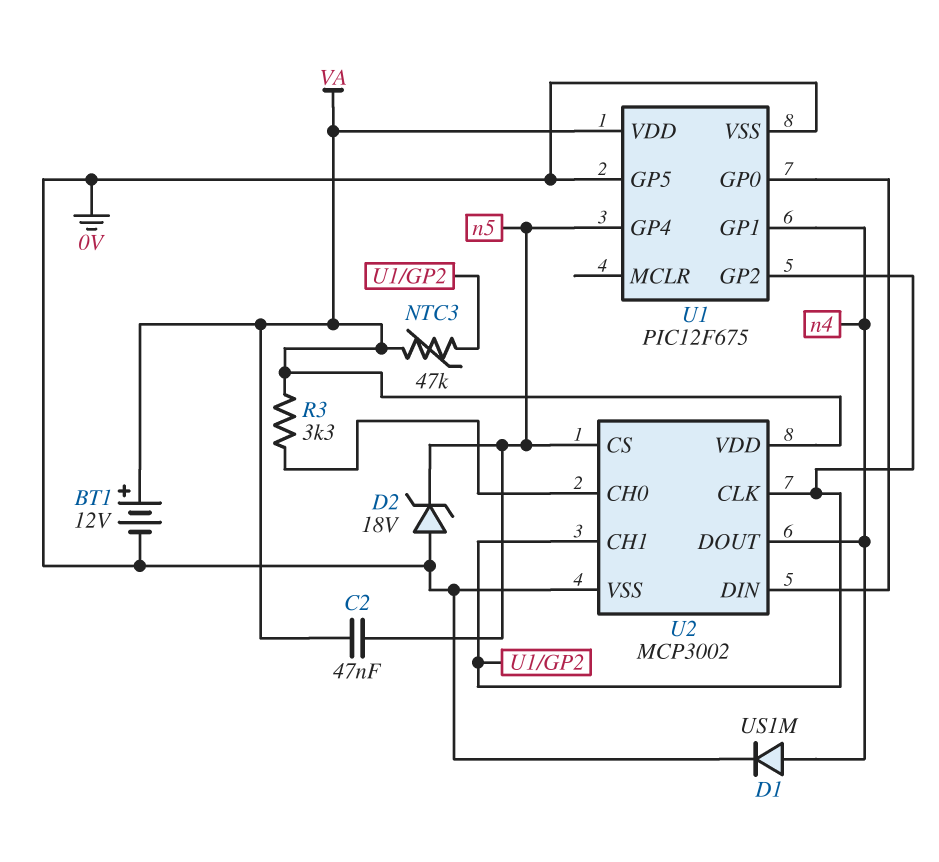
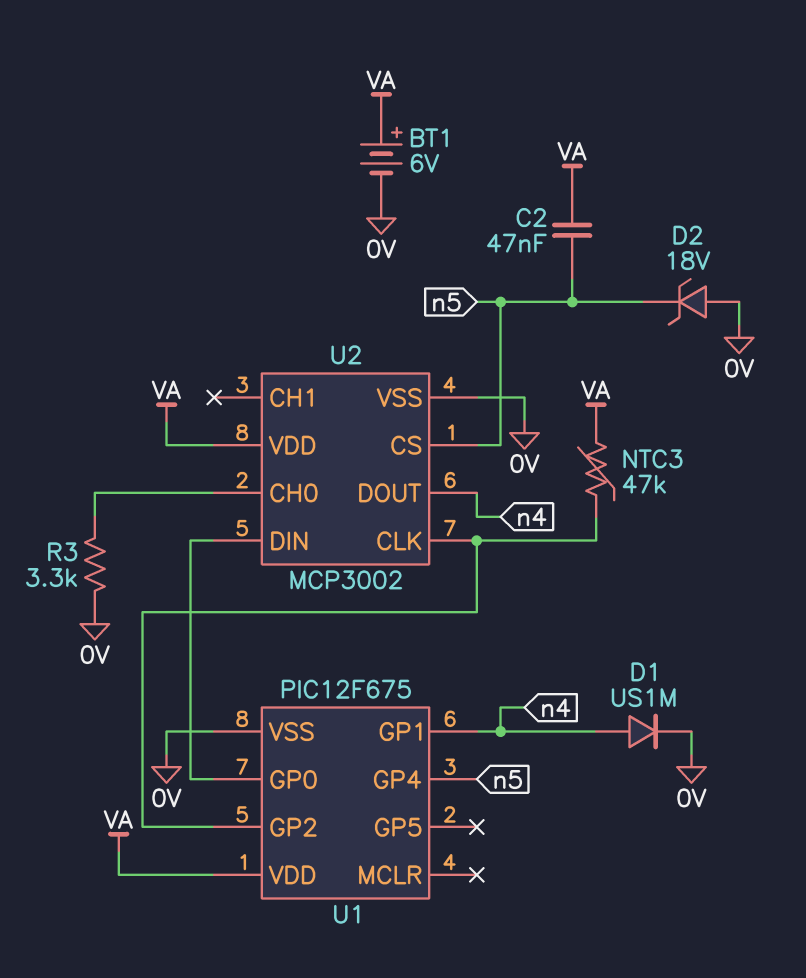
BT1: 12V (plus VA, minus 0V) -> 6V (plus VA, minus 0V)
R3: 3.3k (U2/CH0, VA) -> 3.3k (0V, U2/CH0)
U1 pin GP5: 0V -> none
U2 pin CH1: U1/GP2 -> none

